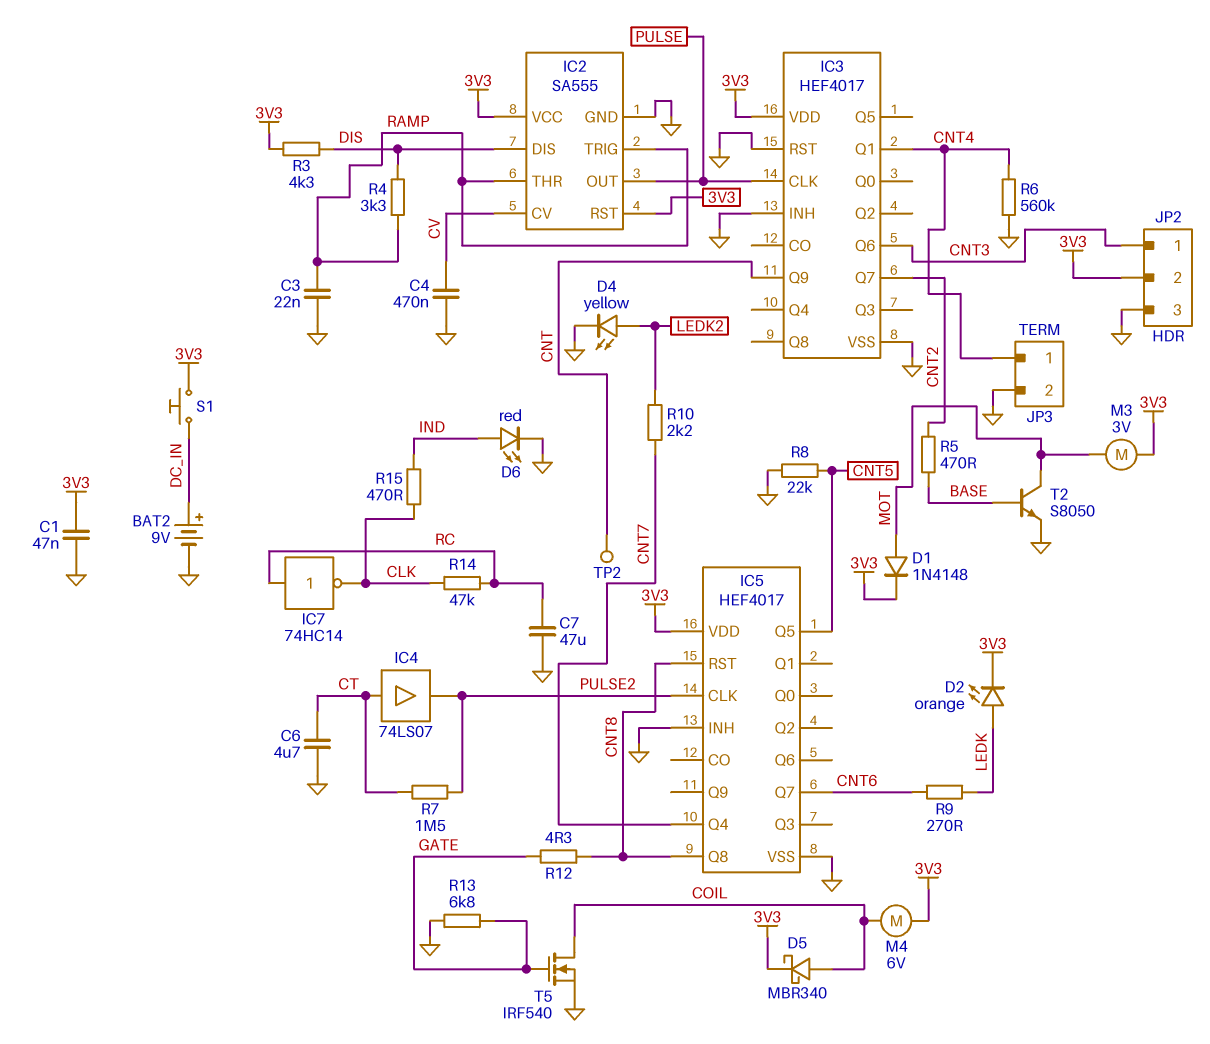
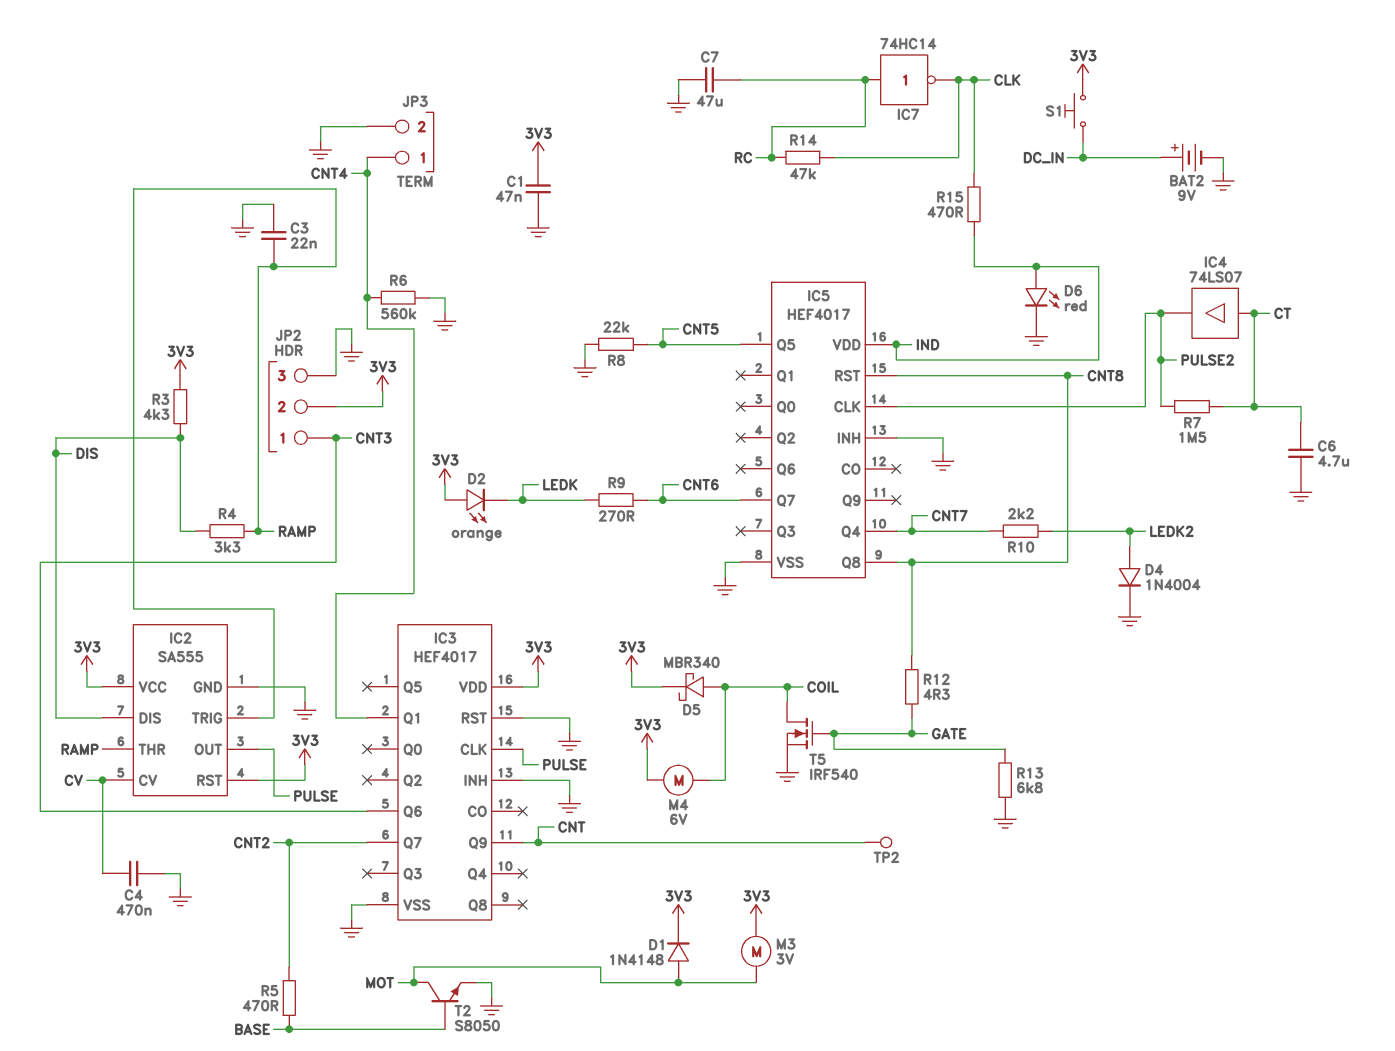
D2: LED orange (A LEDK, K 3V3) -> LED orange (A 3V3, K LEDK)
D4: LED yellow (A LEDK2, K GND) -> diode 1N4004 (A LEDK2, K GND)
IC5 pin VDD: 3V3 -> IND

